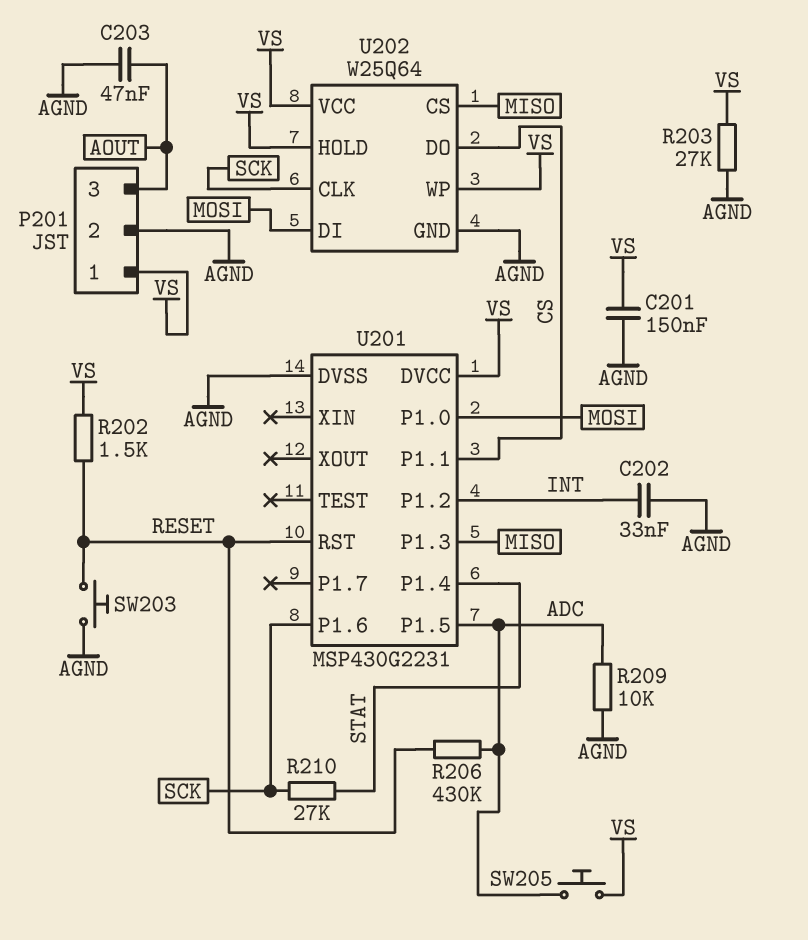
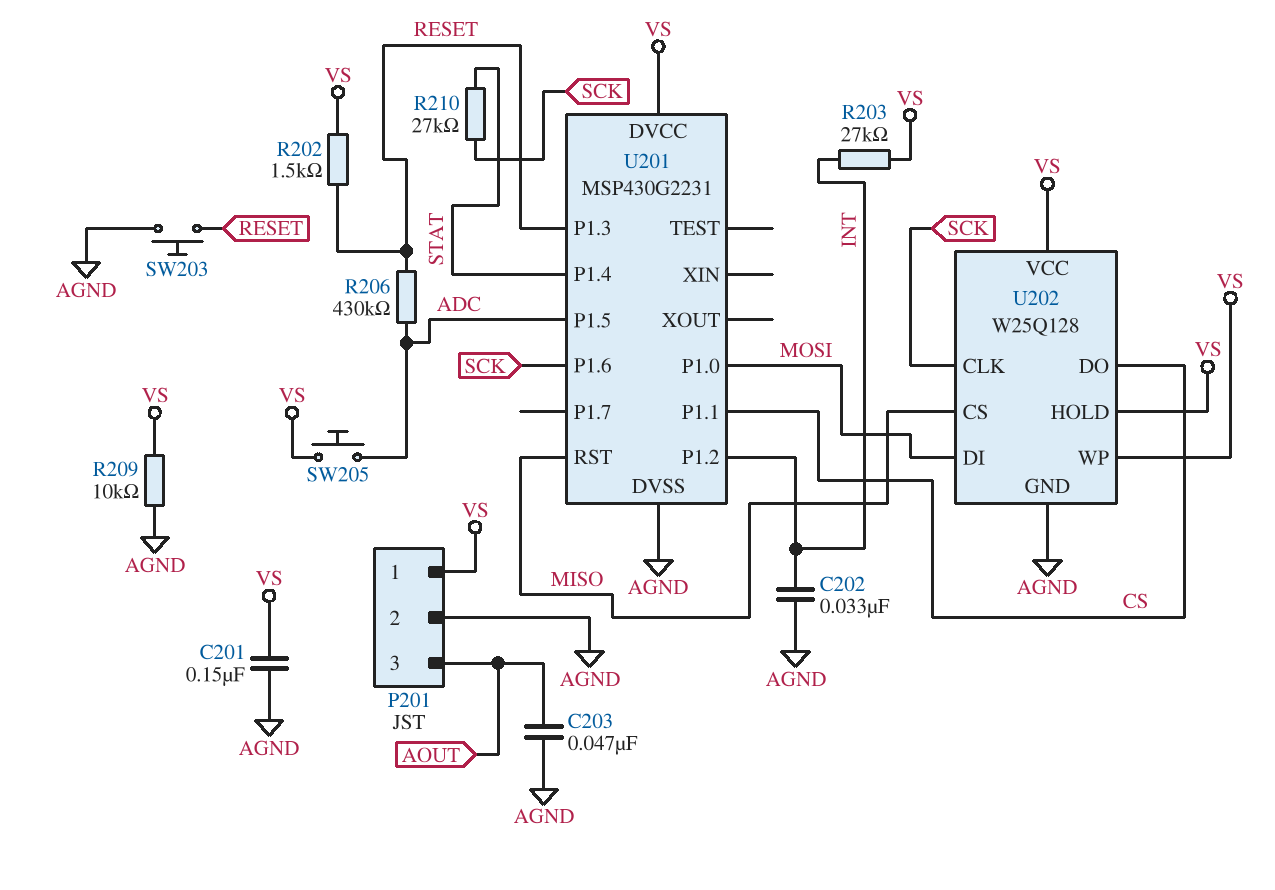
R203: 27k (AGND, VS) -> 27k (INT, VS)
R209: 10k (ADC, AGND) -> 10k (AGND, VS)
U201 pin P1.3: MISO -> RESET
U201 pin RST: RESET -> MISO
U202: W25Q64 -> W25Q128

